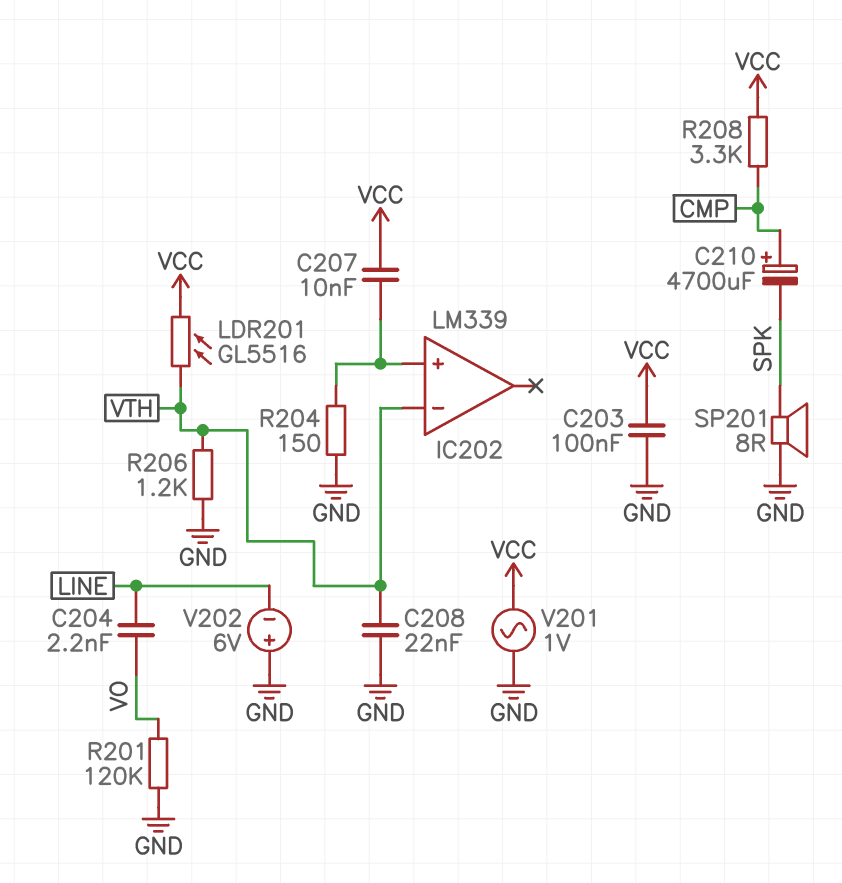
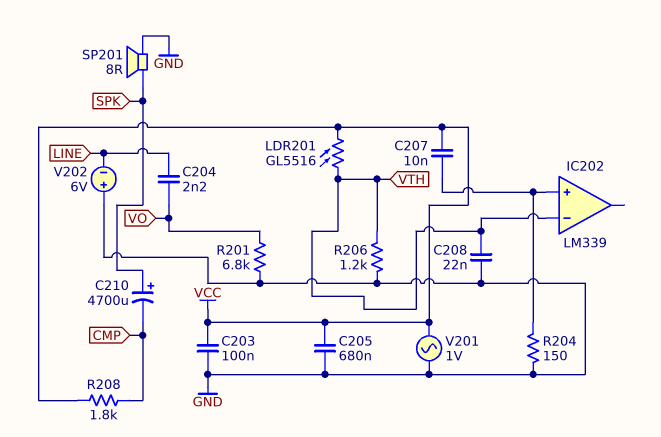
C205: none -> 680nF (GND, VCC)
C210: 4700uF (plus CMP, minus SPK) -> 4700uF (plus SPK, minus CMP)
R201: 120k (GND, VO) -> 6.8k (GND, VO)
R208: 3.3k (CMP, VCC) -> 1.8k (CMP, VCC)

